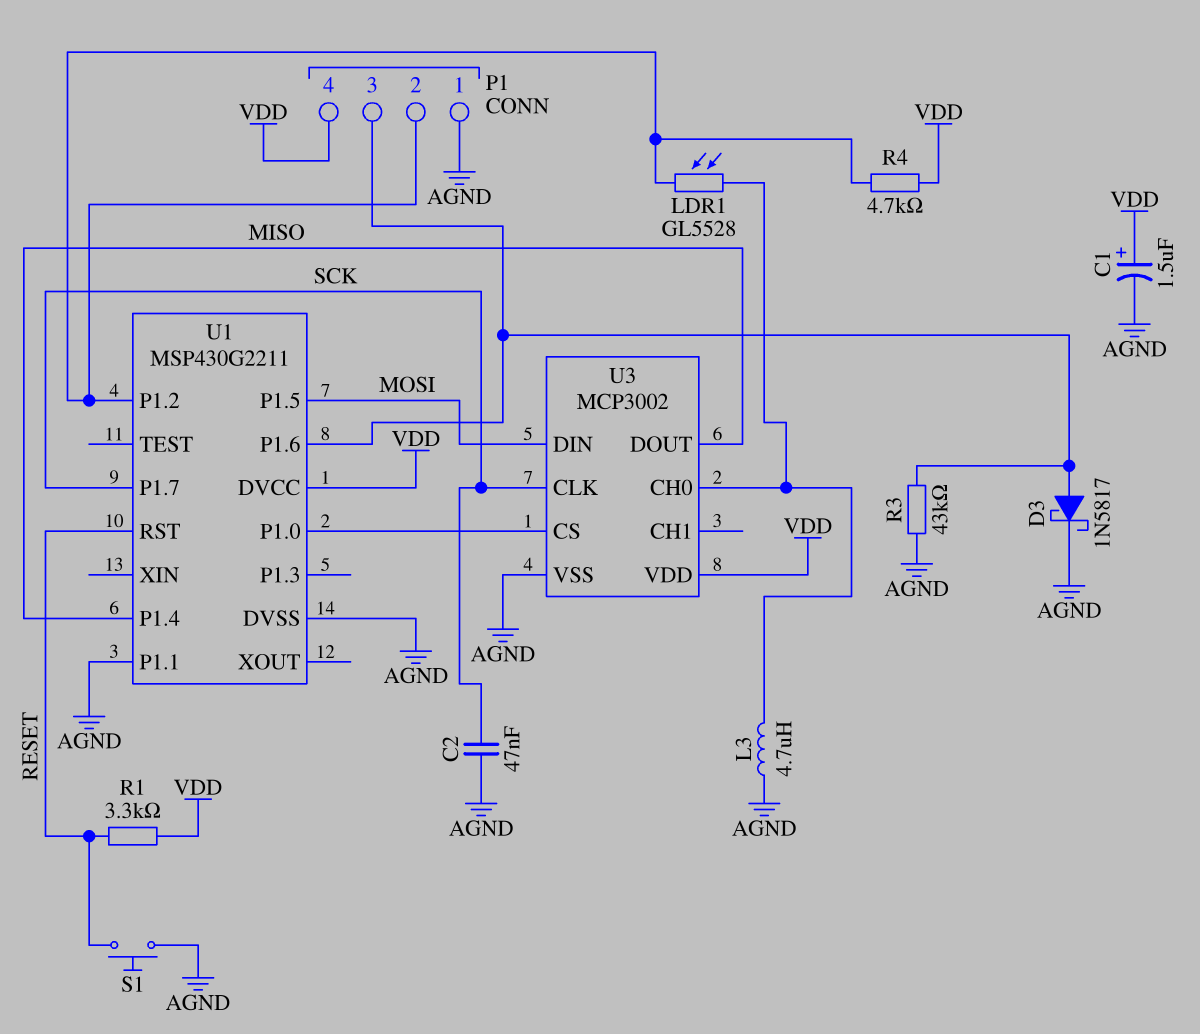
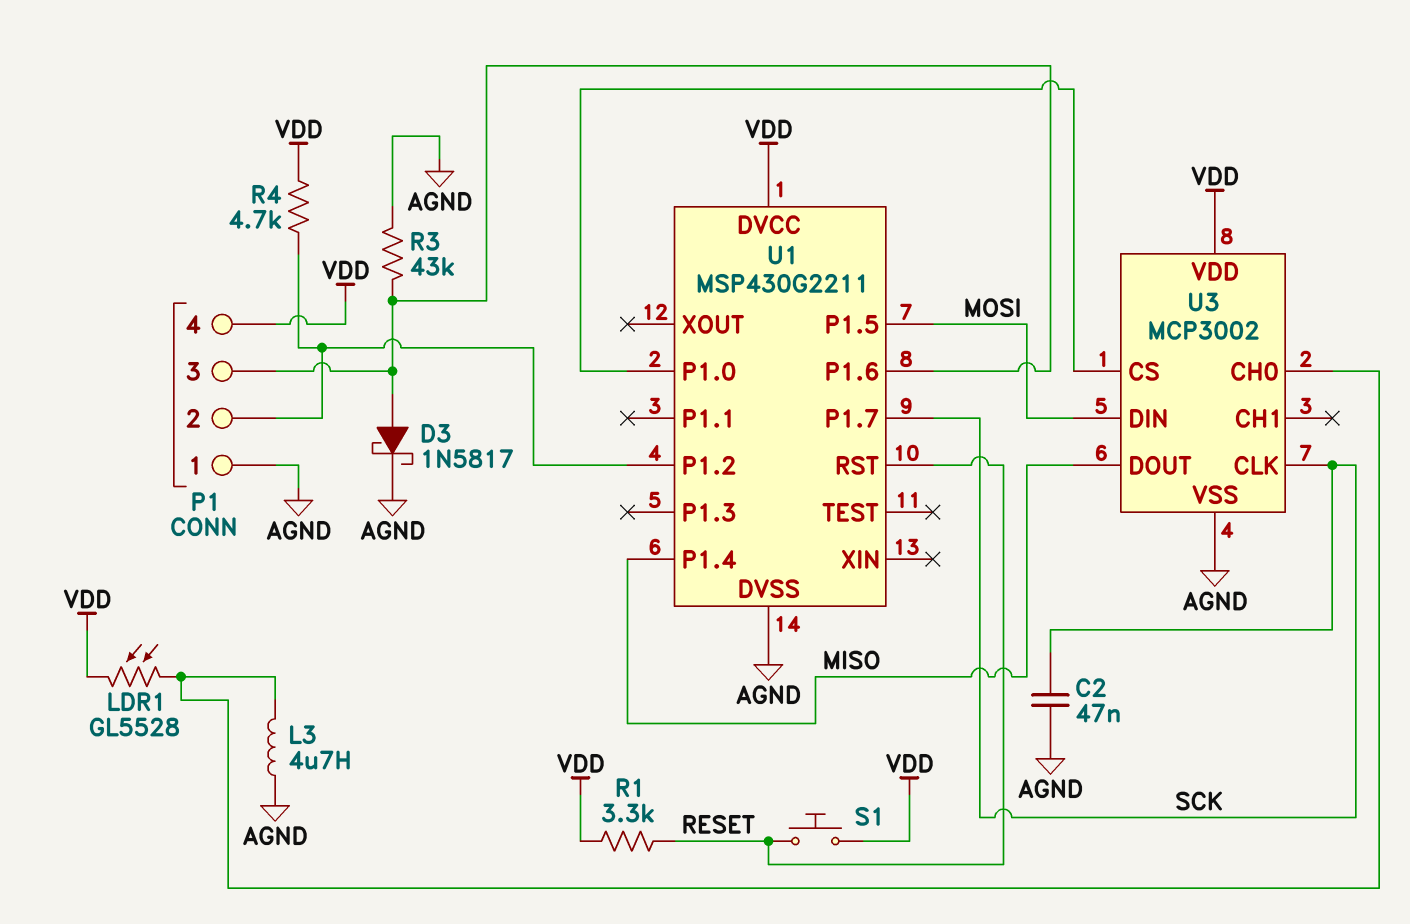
C1: 1.5uF (plus VDD, minus AGND) -> none
LDR1: GL5528 (P1/2, U3/CH0) -> GL5528 (U3/CH0, VDD)
S1: button (AGND, RESET) -> button (RESET, VDD)
U1 pin P1.1: AGND -> none

